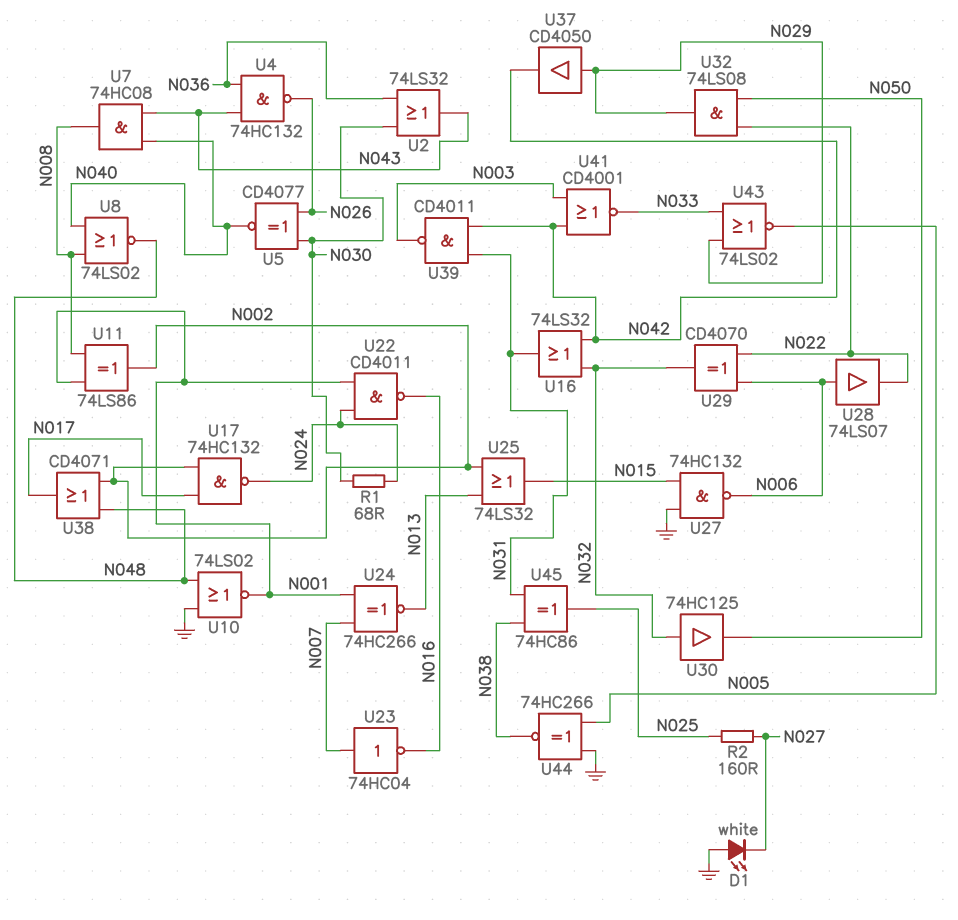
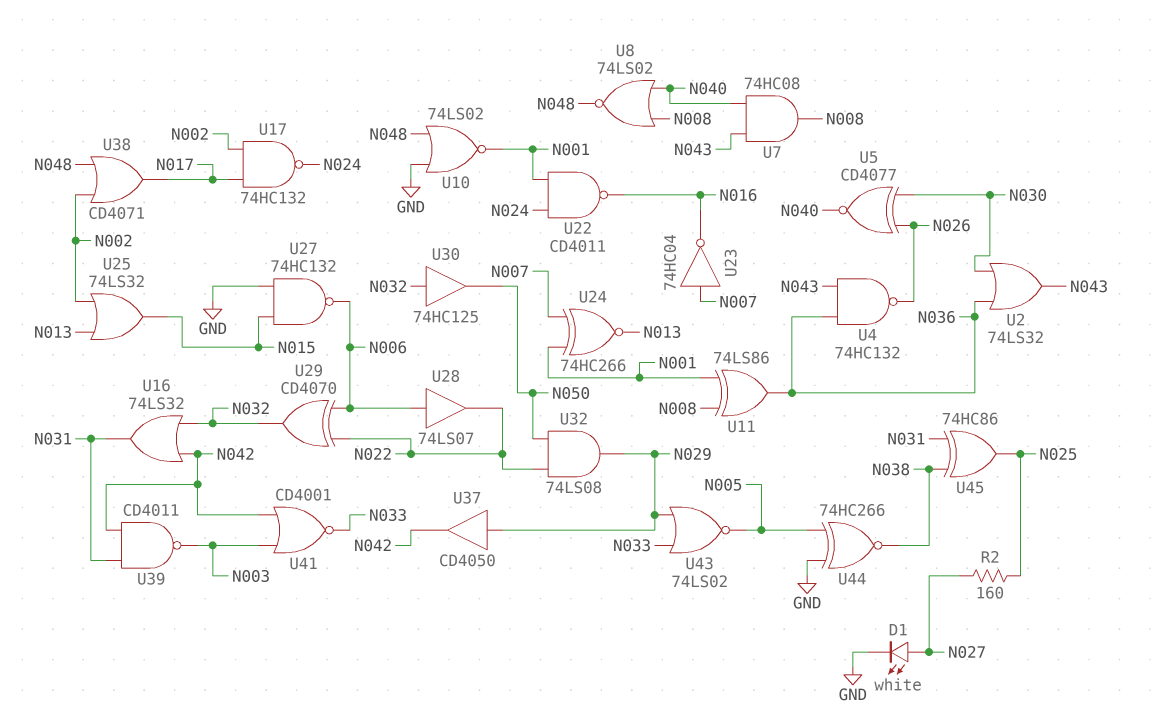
D1: LED white (A GND, K N027) -> LED white (A N027, K GND)
R1: 68 (N024, N030) -> none
U11: XOR 74LS86 (in N001, in N008, out N002) -> XOR 74LS86 (in N001, in N008, out N036)

